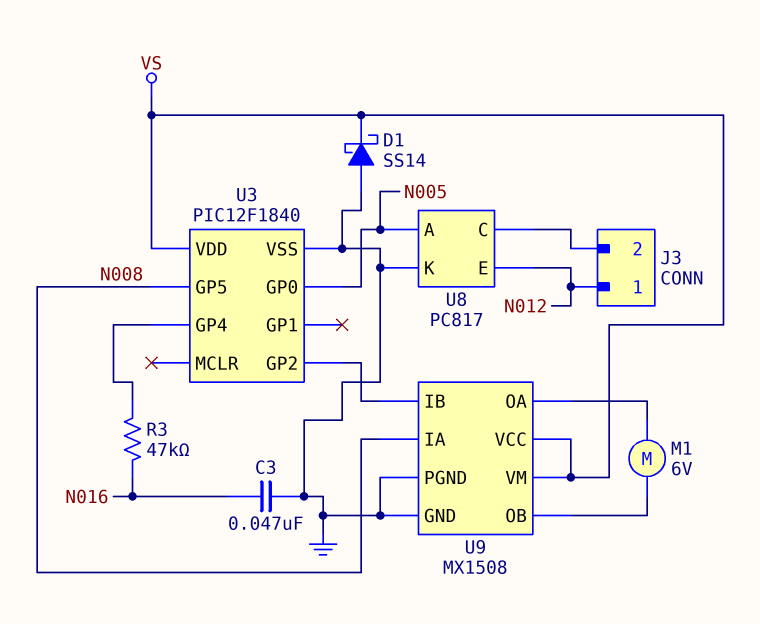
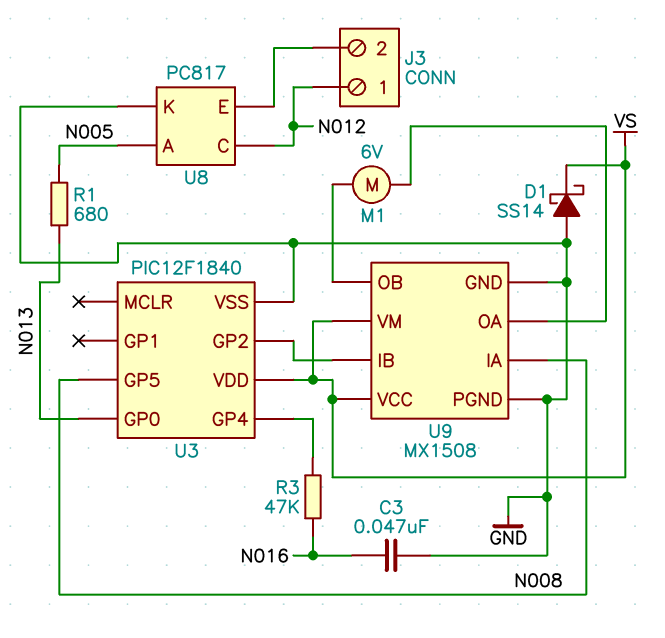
R1: none -> 680 (N005, N013)
U3 pin GP0: N005 -> N013
U8 pin C: J3/2 -> N012
U8 pin E: N012 -> J3/2

